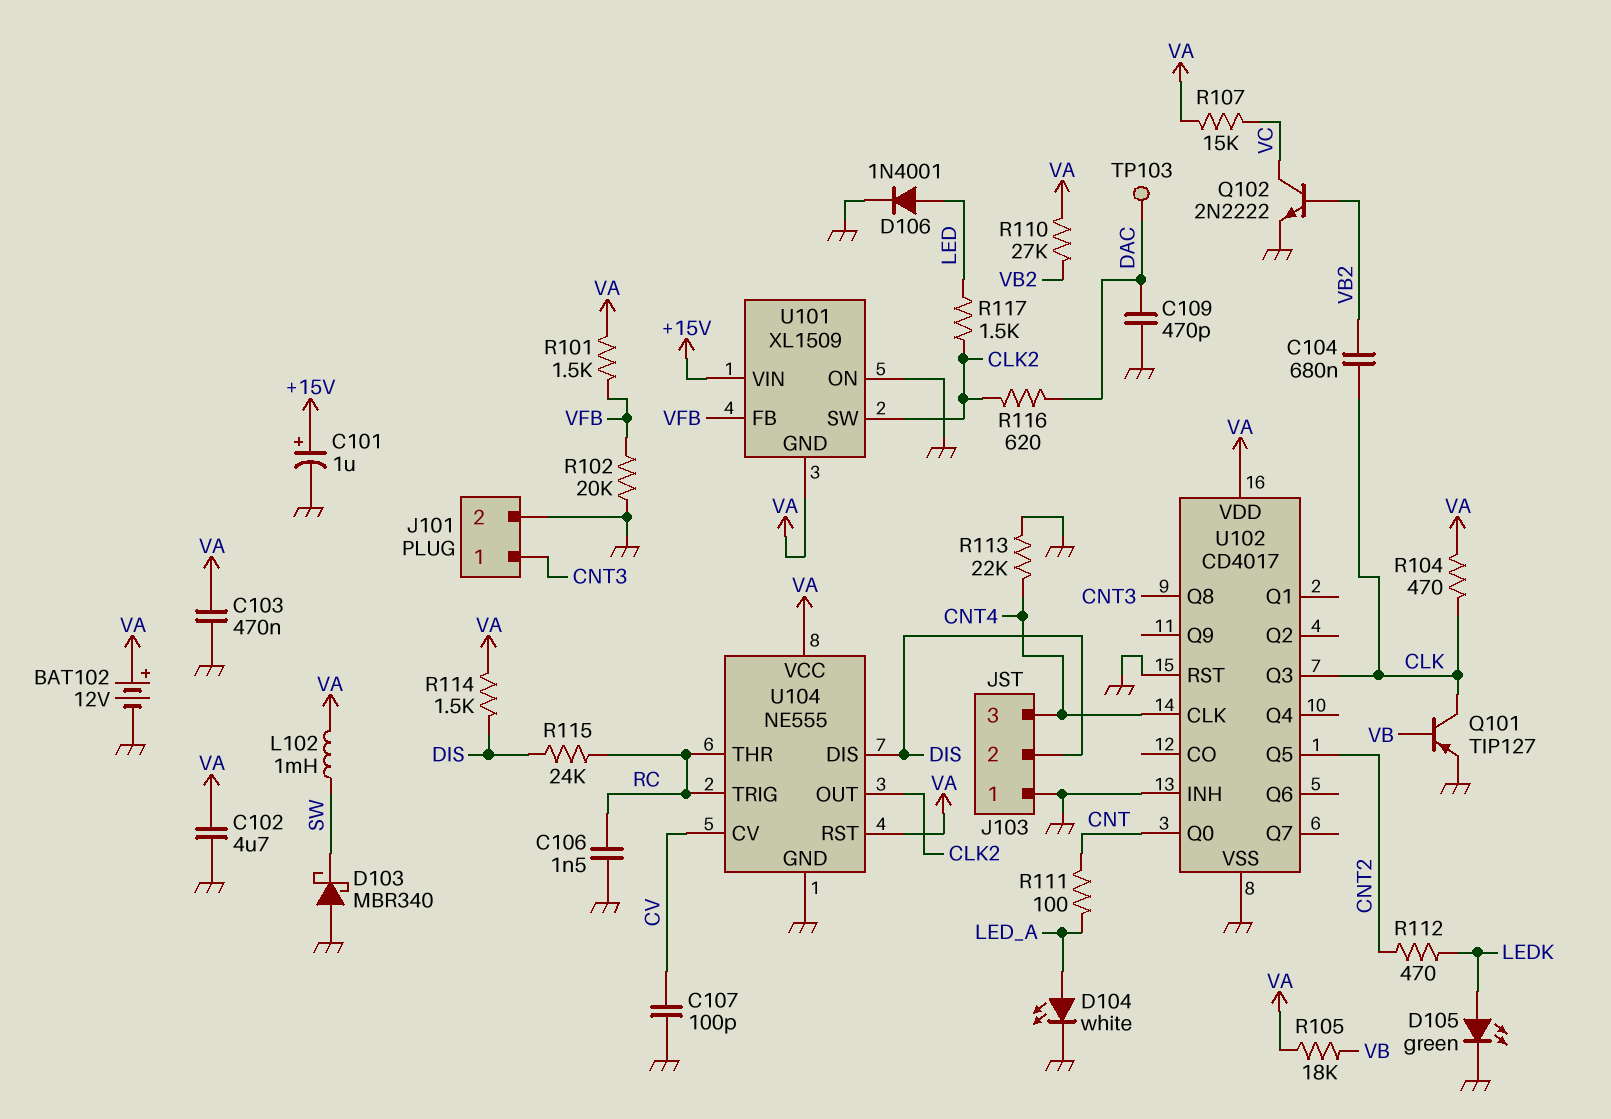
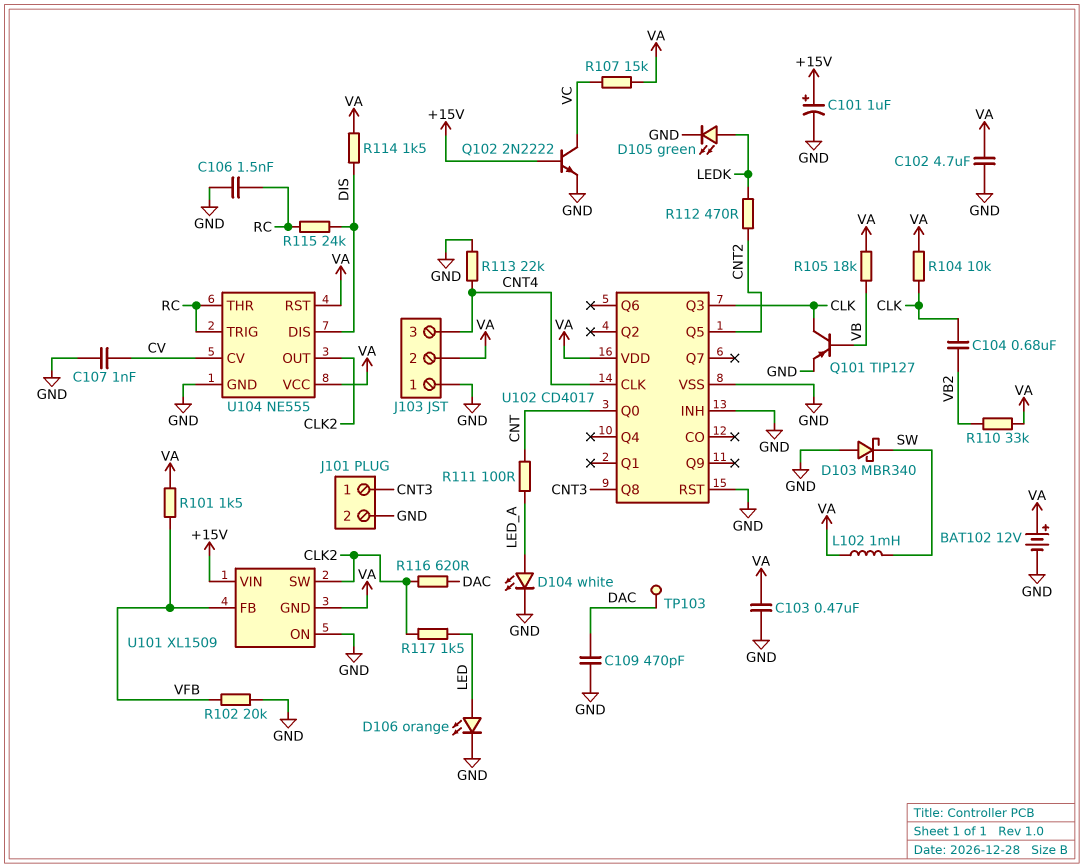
C107: 100pF (CV, GND) -> 1nF (CV, GND)
D106: diode 1N4001 (A LED, K GND) -> LED orange (A LED, K GND)
J103 pin 2: DIS -> VA
Q102: NPN 2N2222 (B VB2, C VC, E GND) -> NPN 2N2222 (B +15V, C VC, E GND)
R104: 470 (CLK, VA) -> 10k (CLK, VA)
R110: 27k (VA, VB2) -> 33k (VA, VB2)

